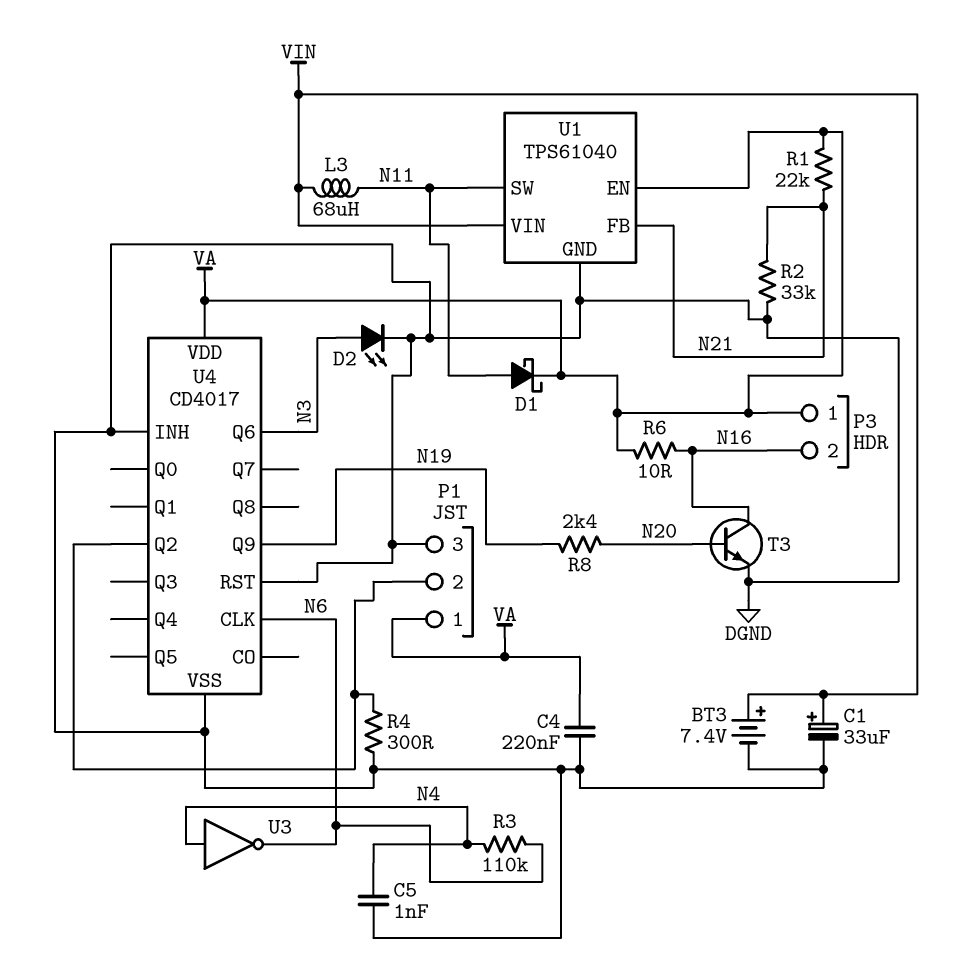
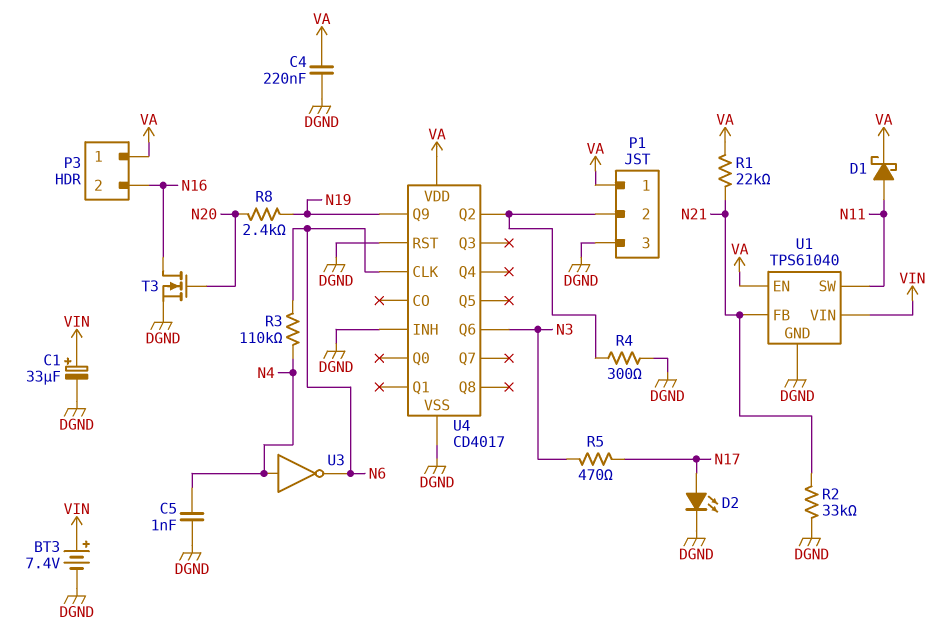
D2: LED (A N3, K DGND) -> LED (A N17, K DGND)
L3: 68uH (N11, VIN) -> none
R5: none -> 470 (N3, N17)
R6: 10 (N16, VA) -> none
T3: NPN (B N20, C N16, E DGND) -> NMOS (G N20, D N16, S DGND)

